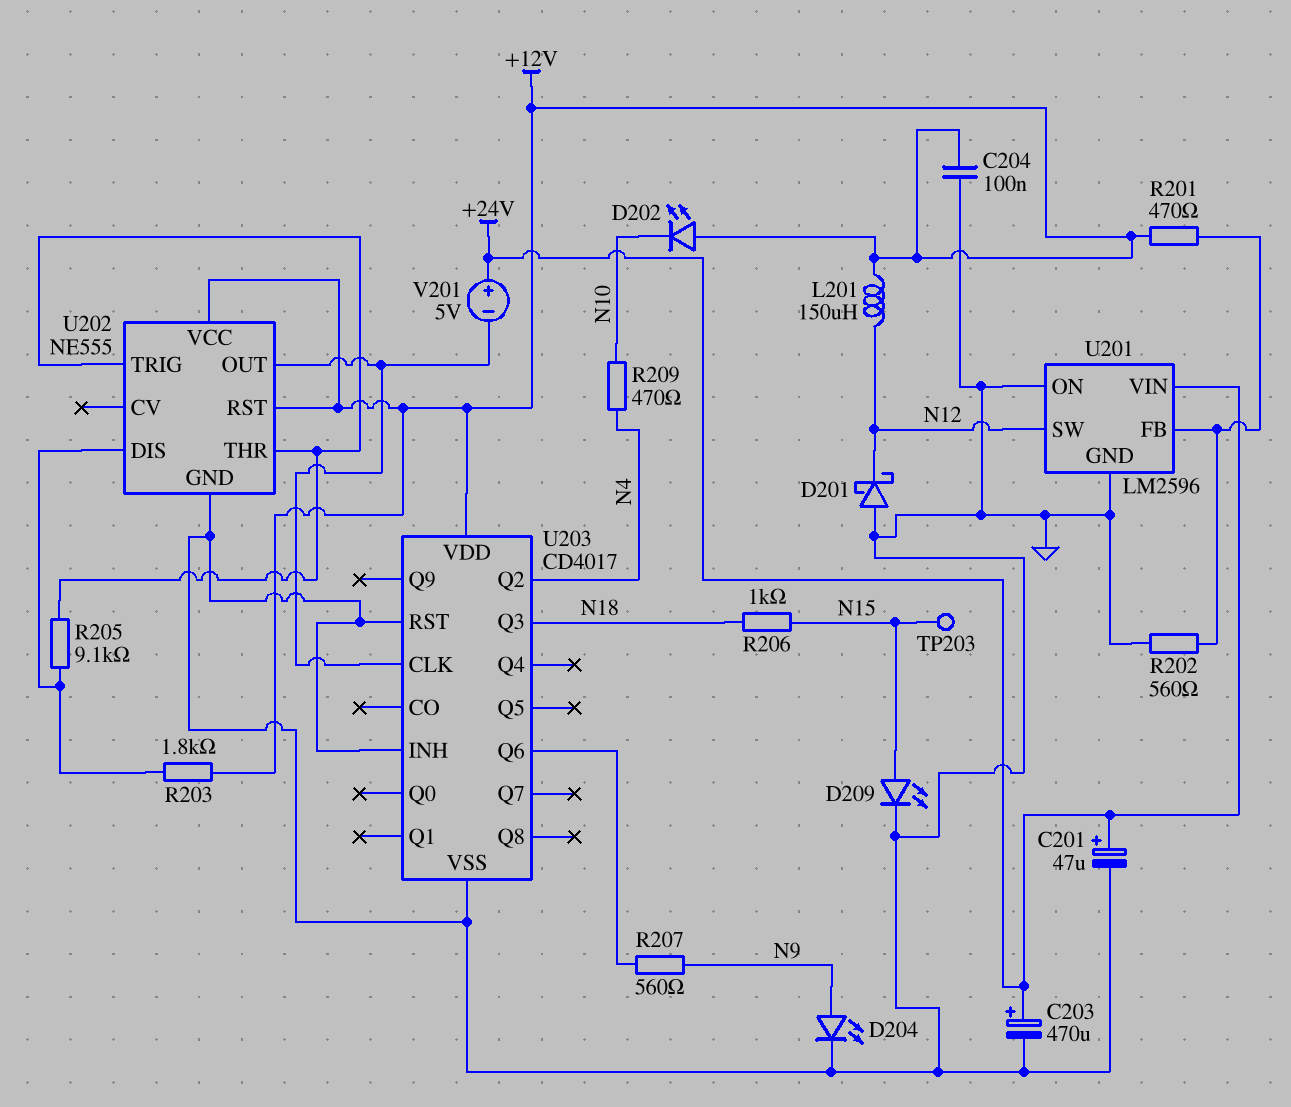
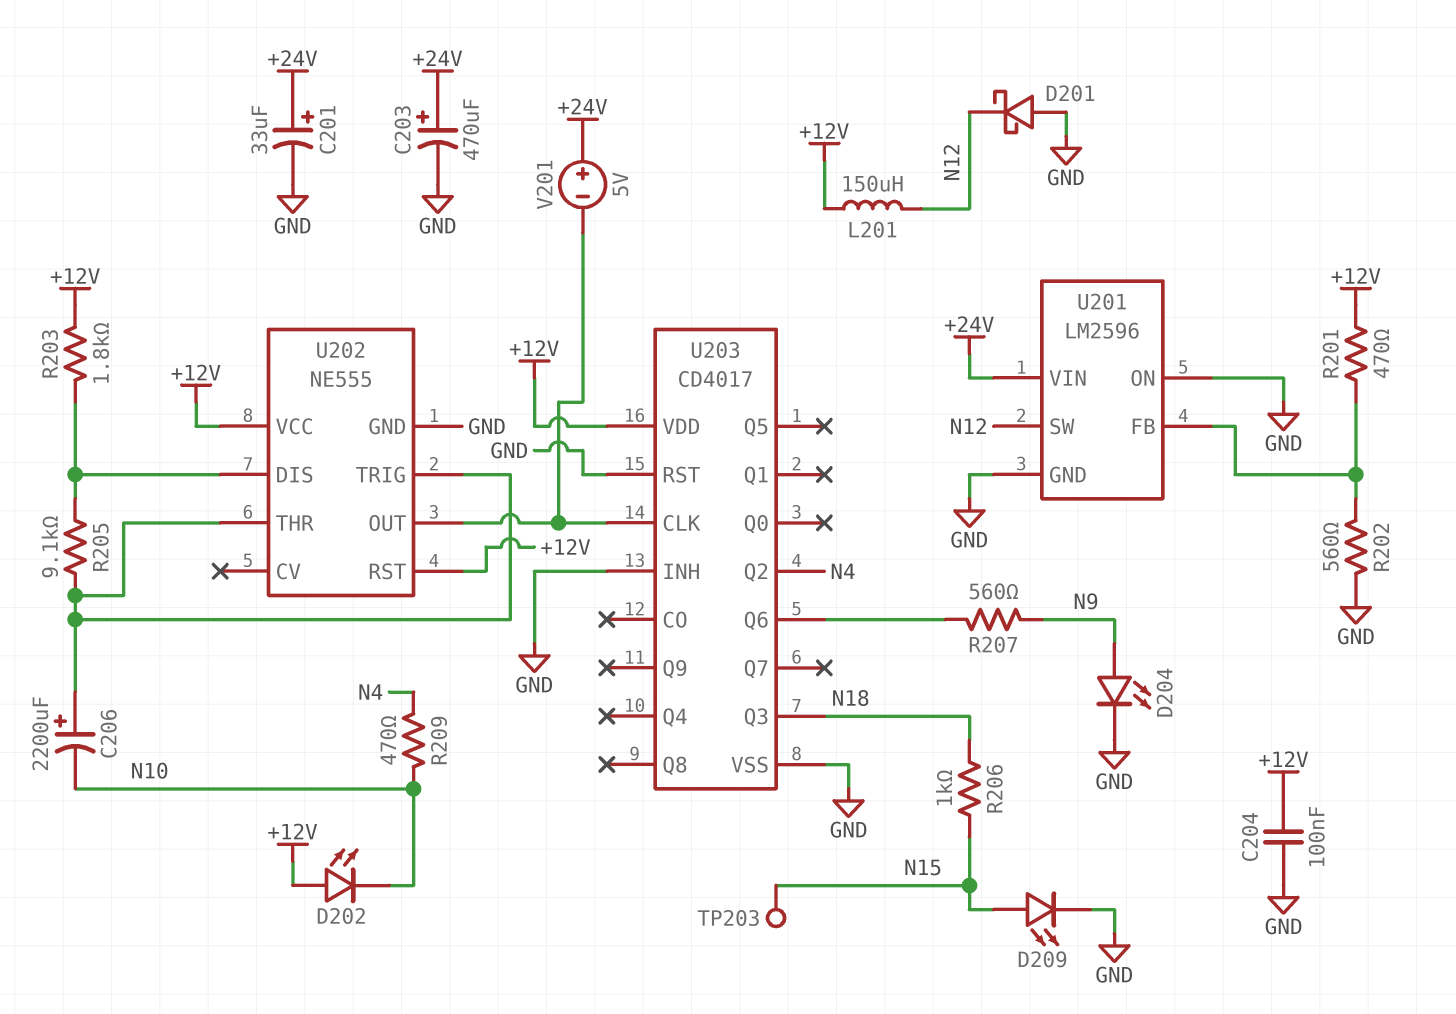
C201: 47uF (plus +24V, minus GND) -> 33uF (plus +24V, minus GND)
C206: none -> 2200uF (plus U202/THR, minus N10)

